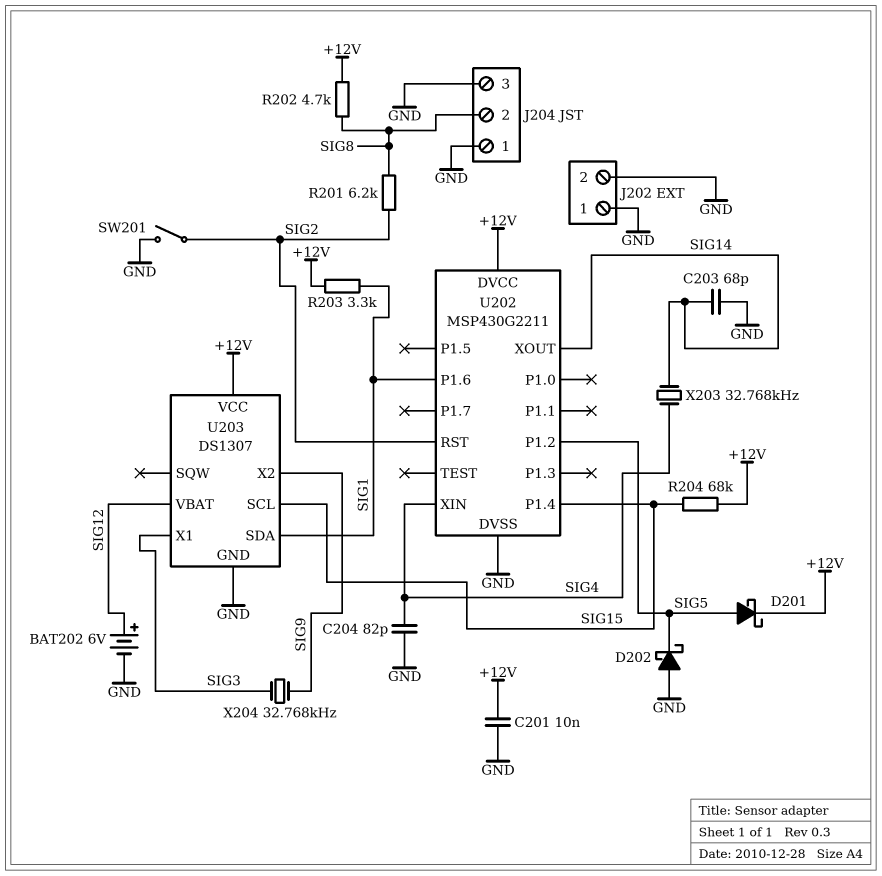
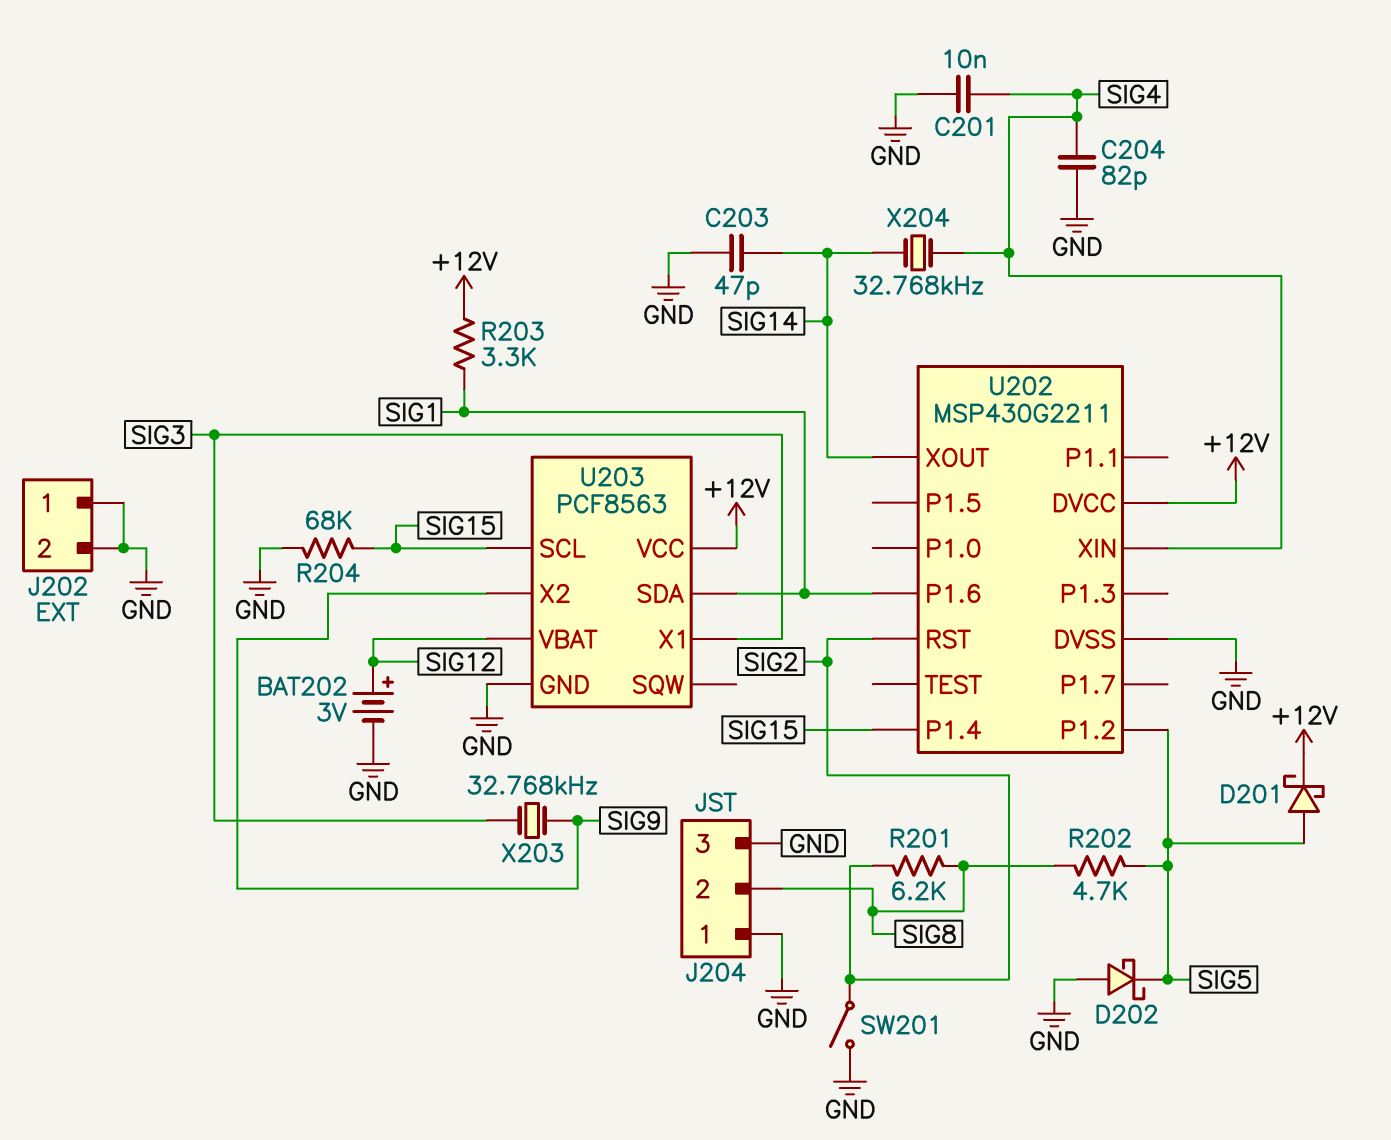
BAT202: 6V (plus SIG12, minus GND) -> 3V (plus SIG12, minus GND)
C201: 10nF (+12V, GND) -> 10nF (GND, SIG4)
C203: 68pF (GND, SIG14) -> 47pF (GND, SIG14)
R202: 4.7k (+12V, SIG8) -> 4.7k (SIG5, SIG8)
R204: 68k (+12V, SIG15) -> 68k (GND, SIG15)
U203: DS1307 -> PCF8563
X203: 32.768kHz (SIG4, SIG14) -> 32.768kHz (SIG3, SIG9)
X204: 32.768kHz (SIG3, SIG9) -> 32.768kHz (SIG4, SIG14)

